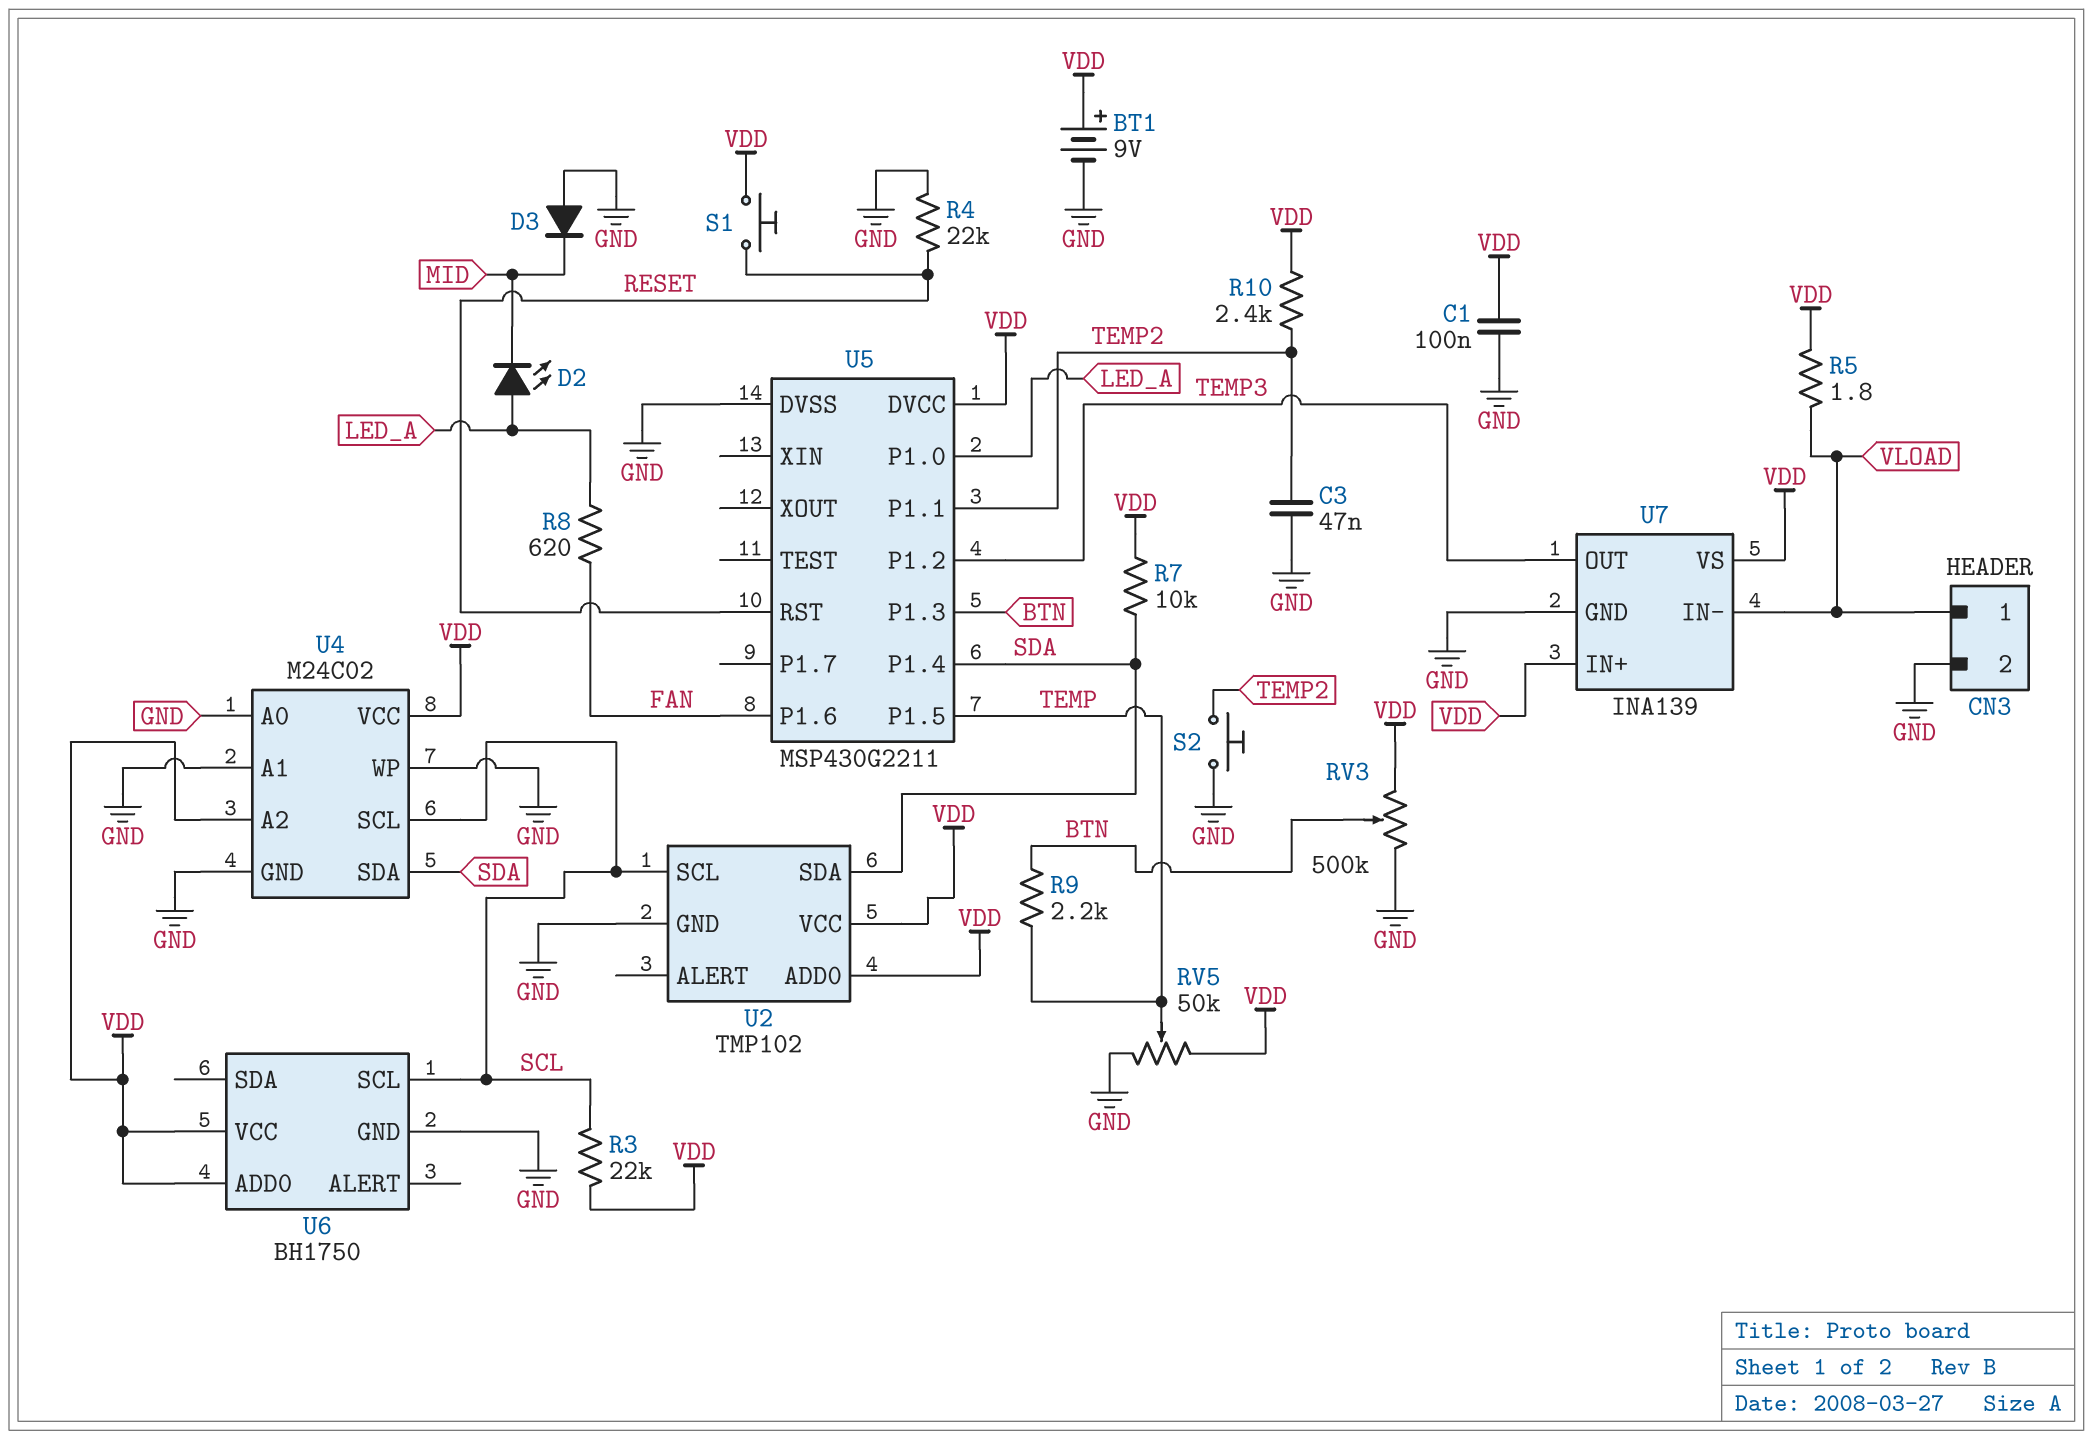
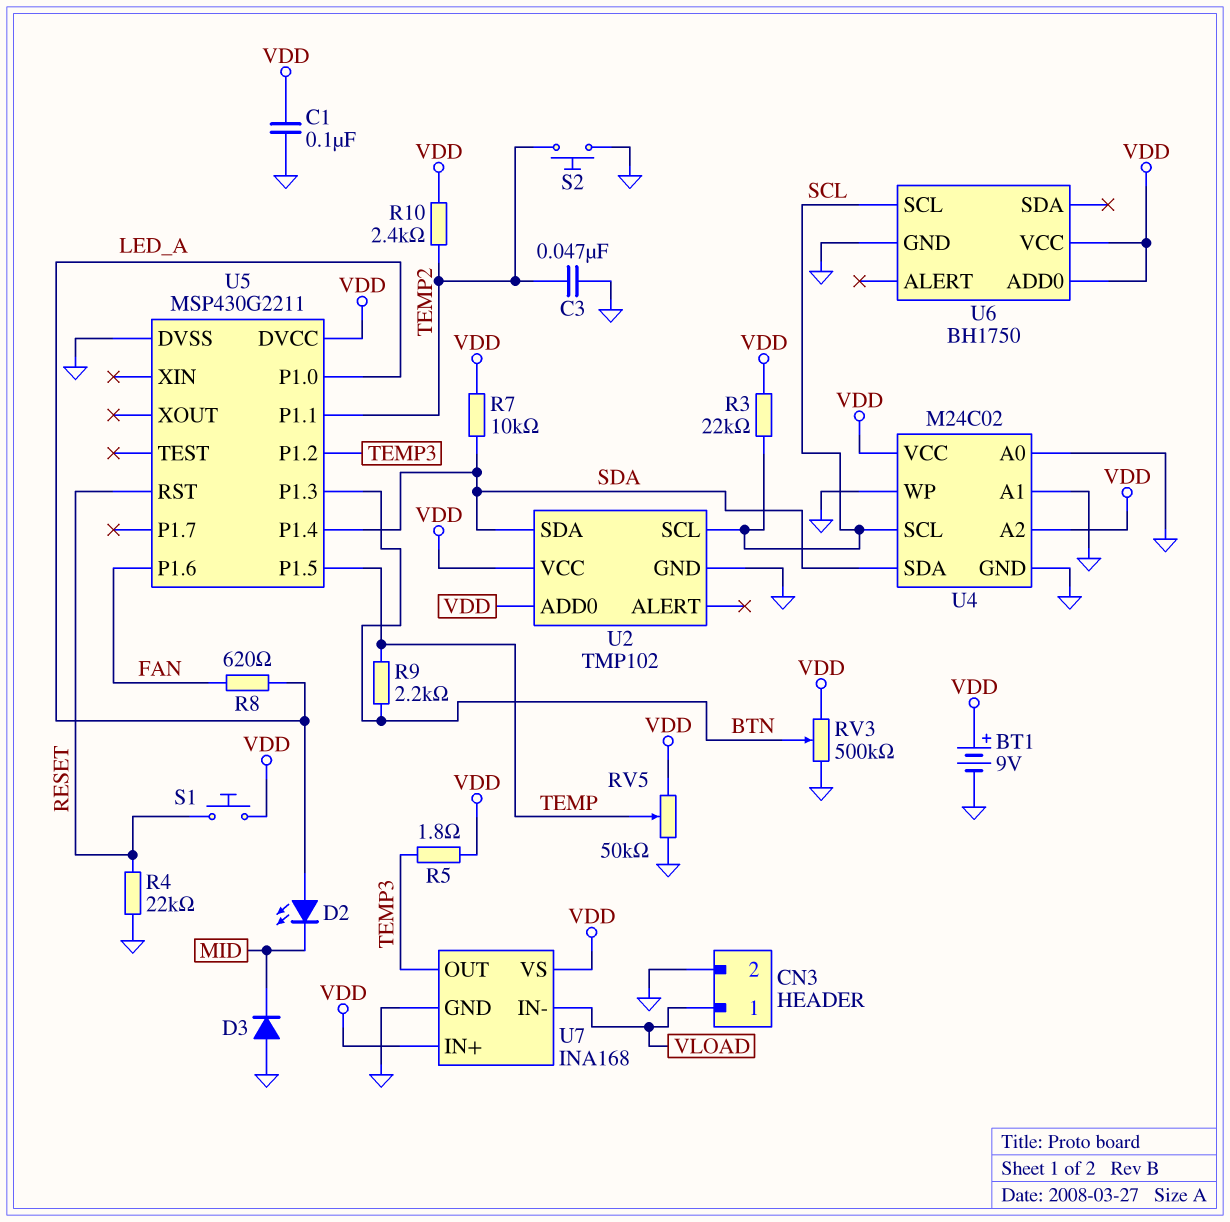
R5: 1.8 (VDD, VLOAD) -> 1.8 (TEMP3, VDD)
U7: INA139 -> INA168

